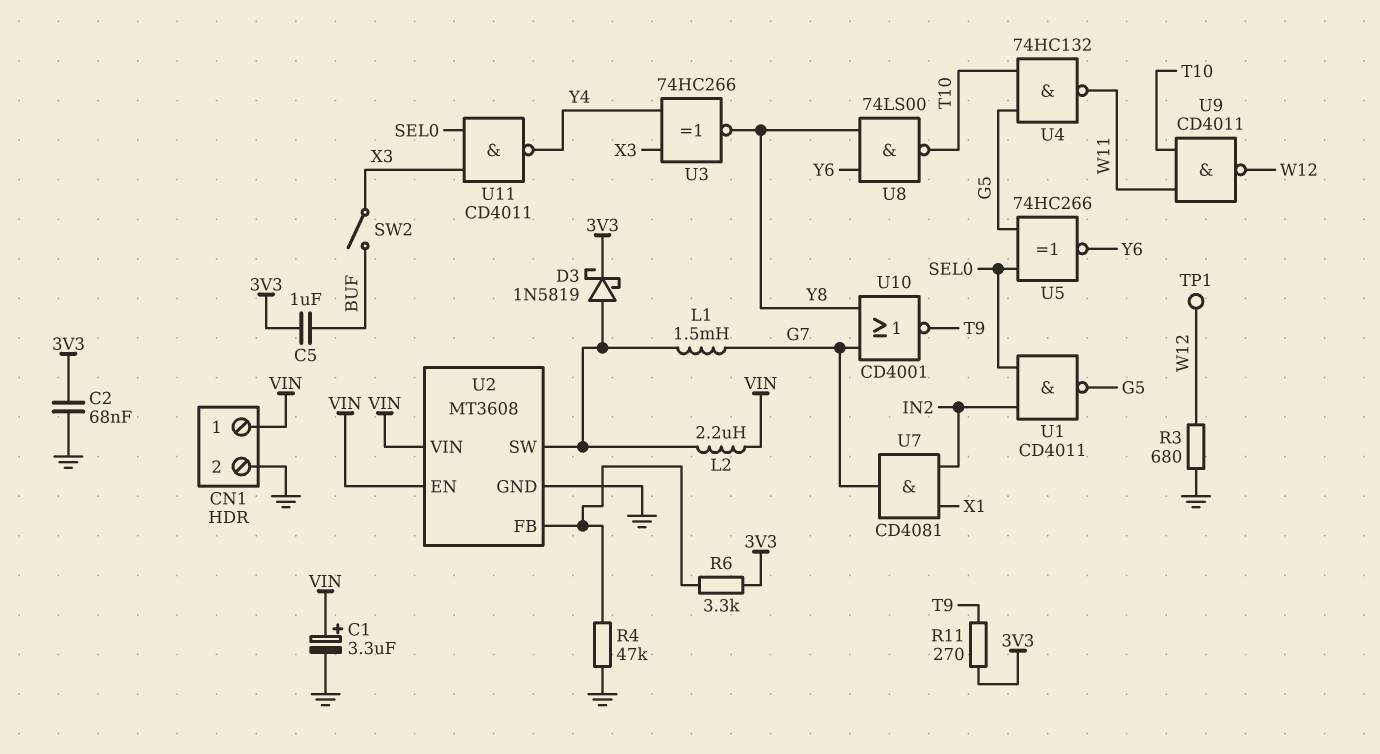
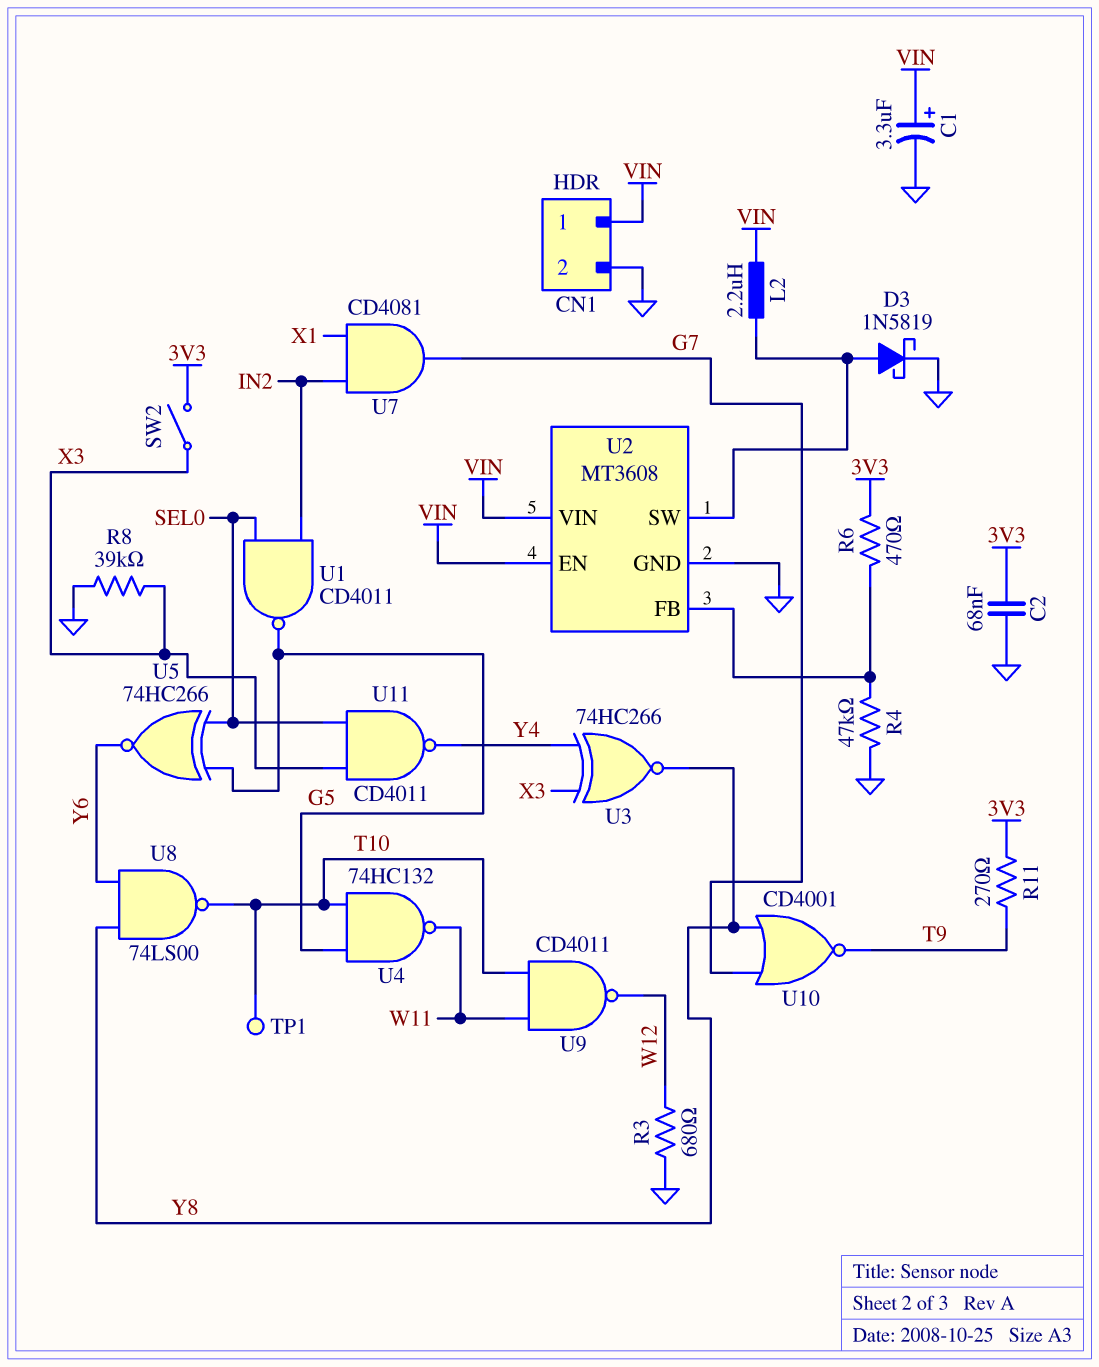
C5: 1uF (3V3, BUF) -> none
D3: schottky 1N5819 (A U2/SW, K 3V3) -> schottky 1N5819 (A U2/SW, K GND)
L1: 1.5mH (G7, U2/SW) -> none
R6: 3.3k (3V3, U2/FB) -> 470 (3V3, U2/FB)
R8: none -> 39k (GND, X3)
SW2: switch (BUF, X3) -> switch (3V3, X3)
TP1: test point (W12) -> test point (T10)

